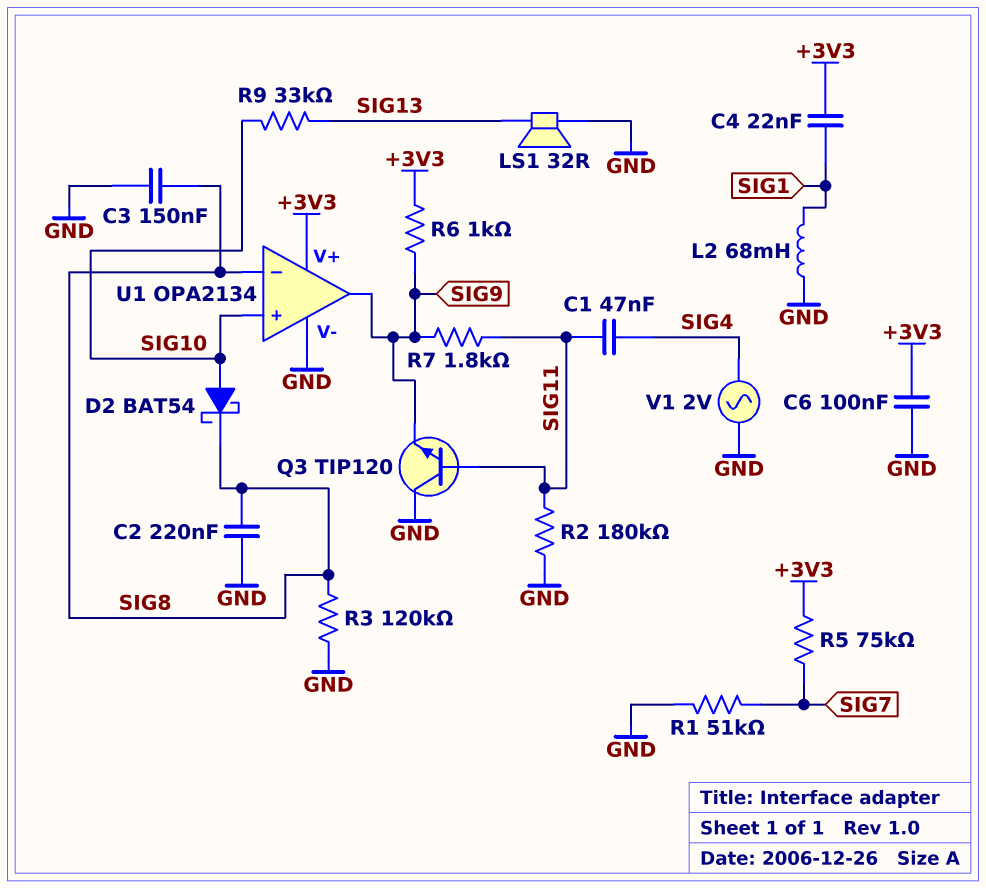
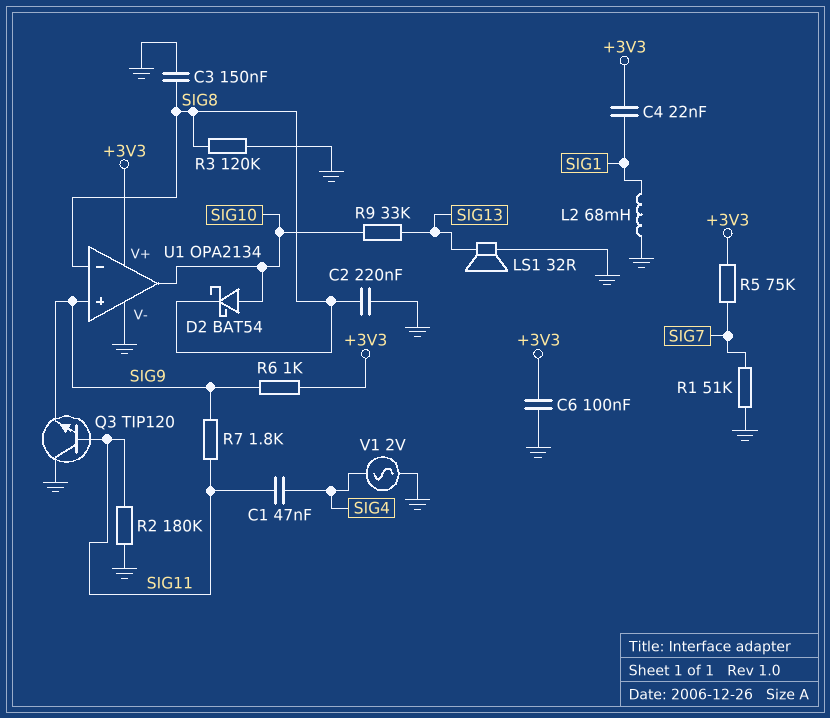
U1 pin in+: SIG10 -> SIG9
U1 pin out: SIG9 -> SIG10

